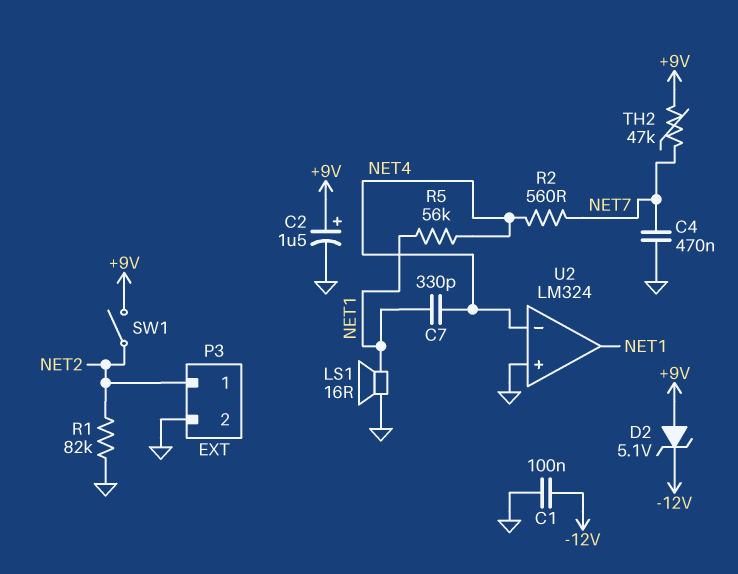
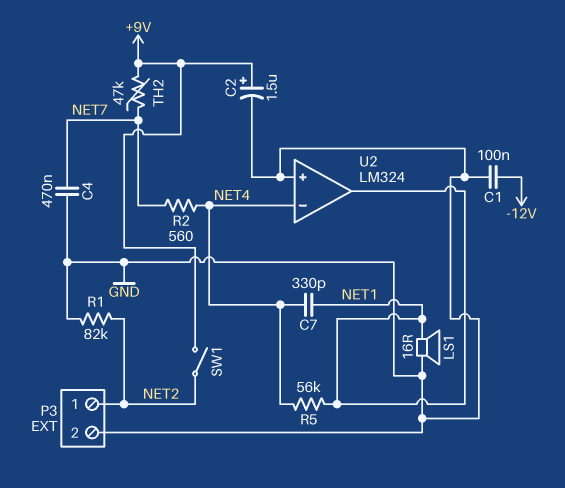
D2: zener 5.1V (A +9V, K -12V) -> none

